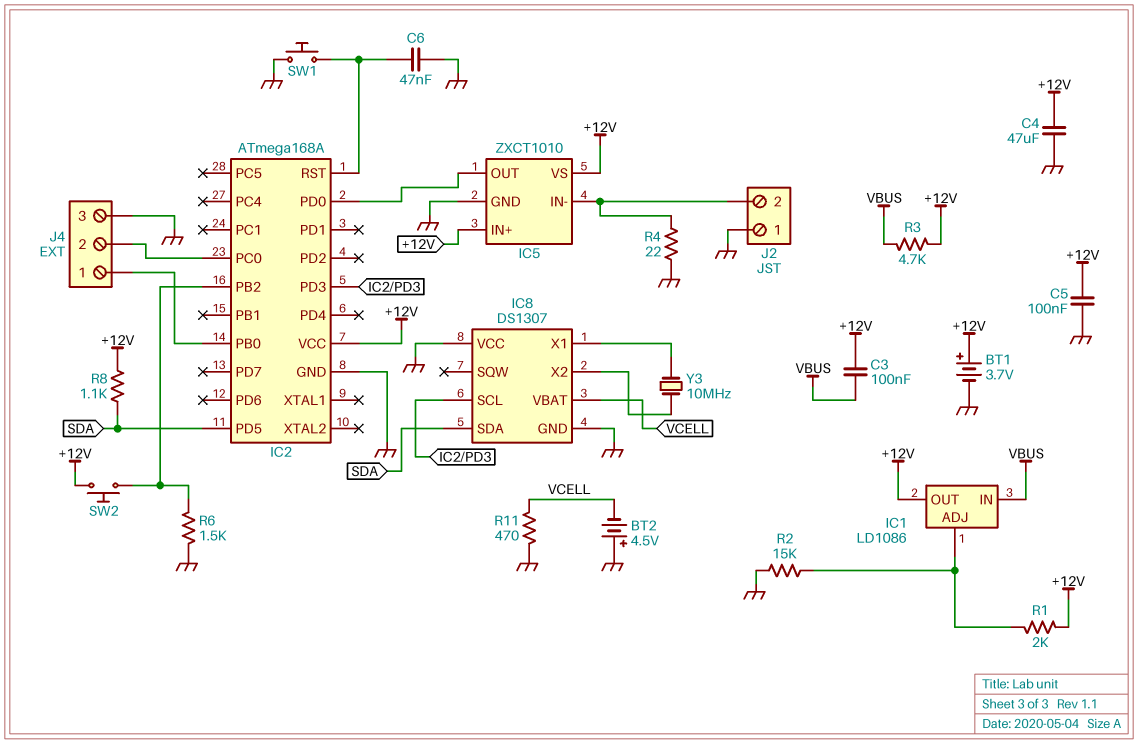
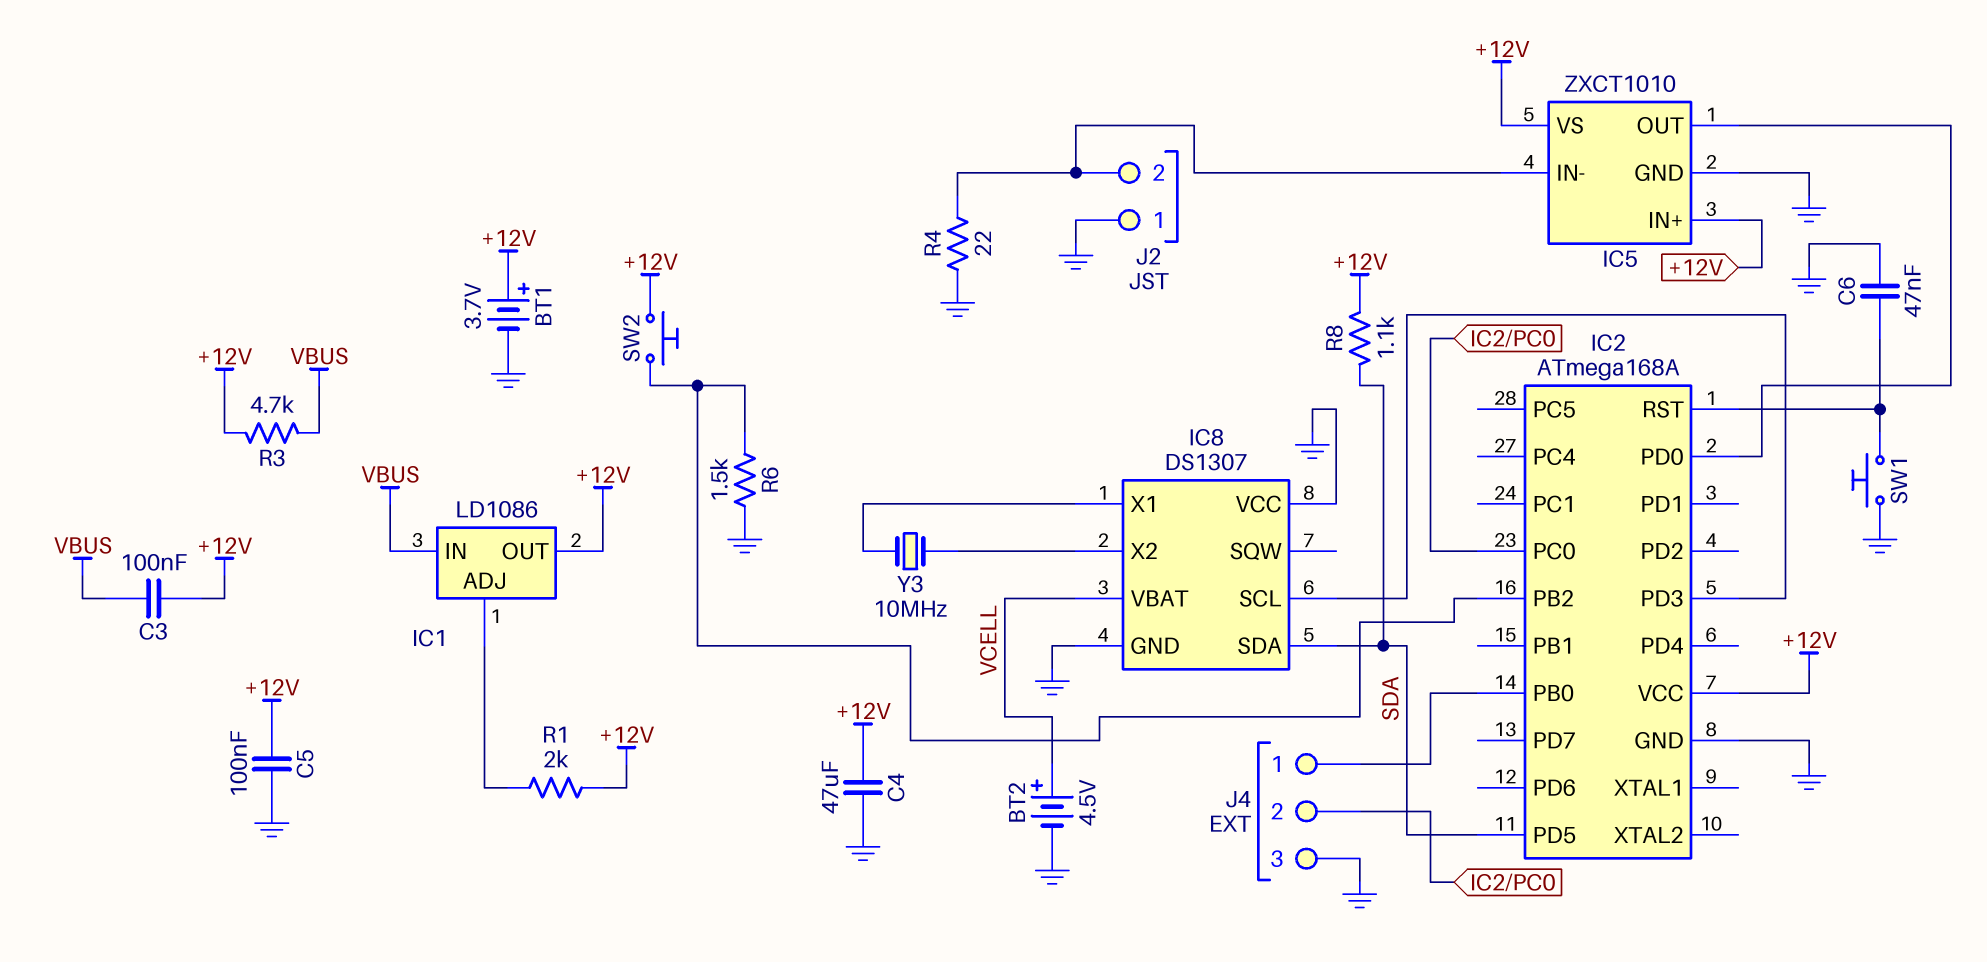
BT2: 4.5V (plus GND, minus VCELL) -> 4.5V (plus VCELL, minus GND)
R2: 15k (GND, IC1/ADJ) -> none
R11: 470 (GND, VCELL) -> none

